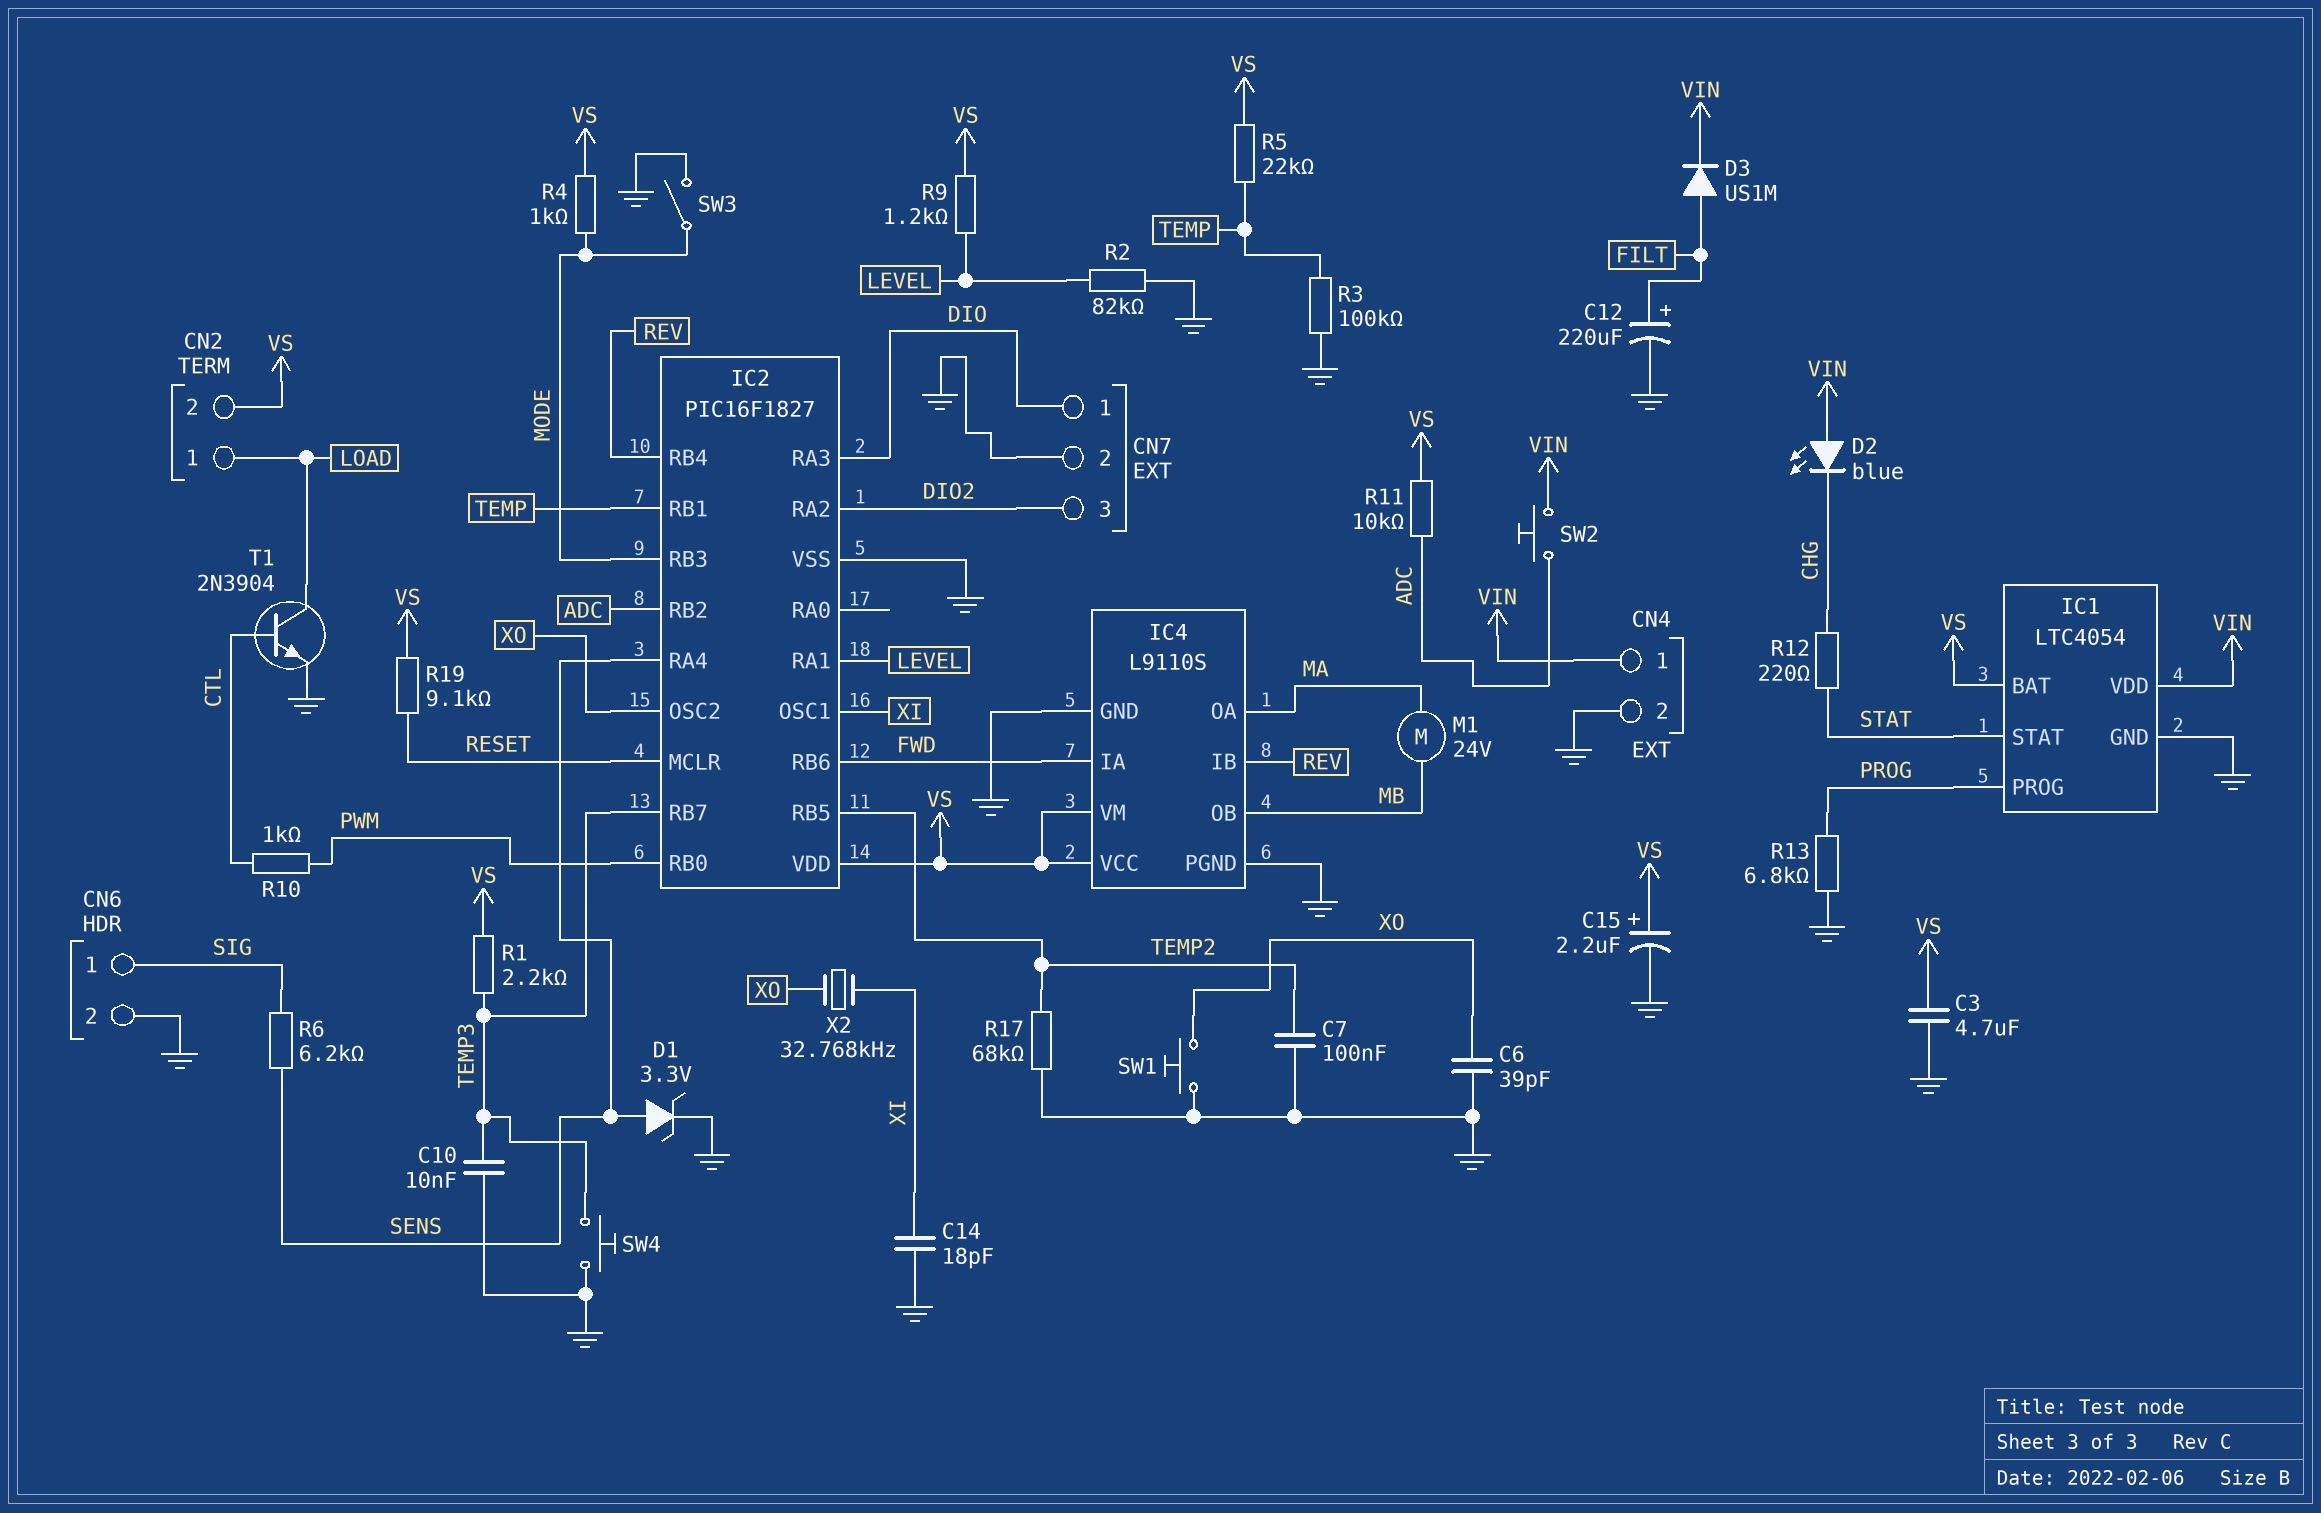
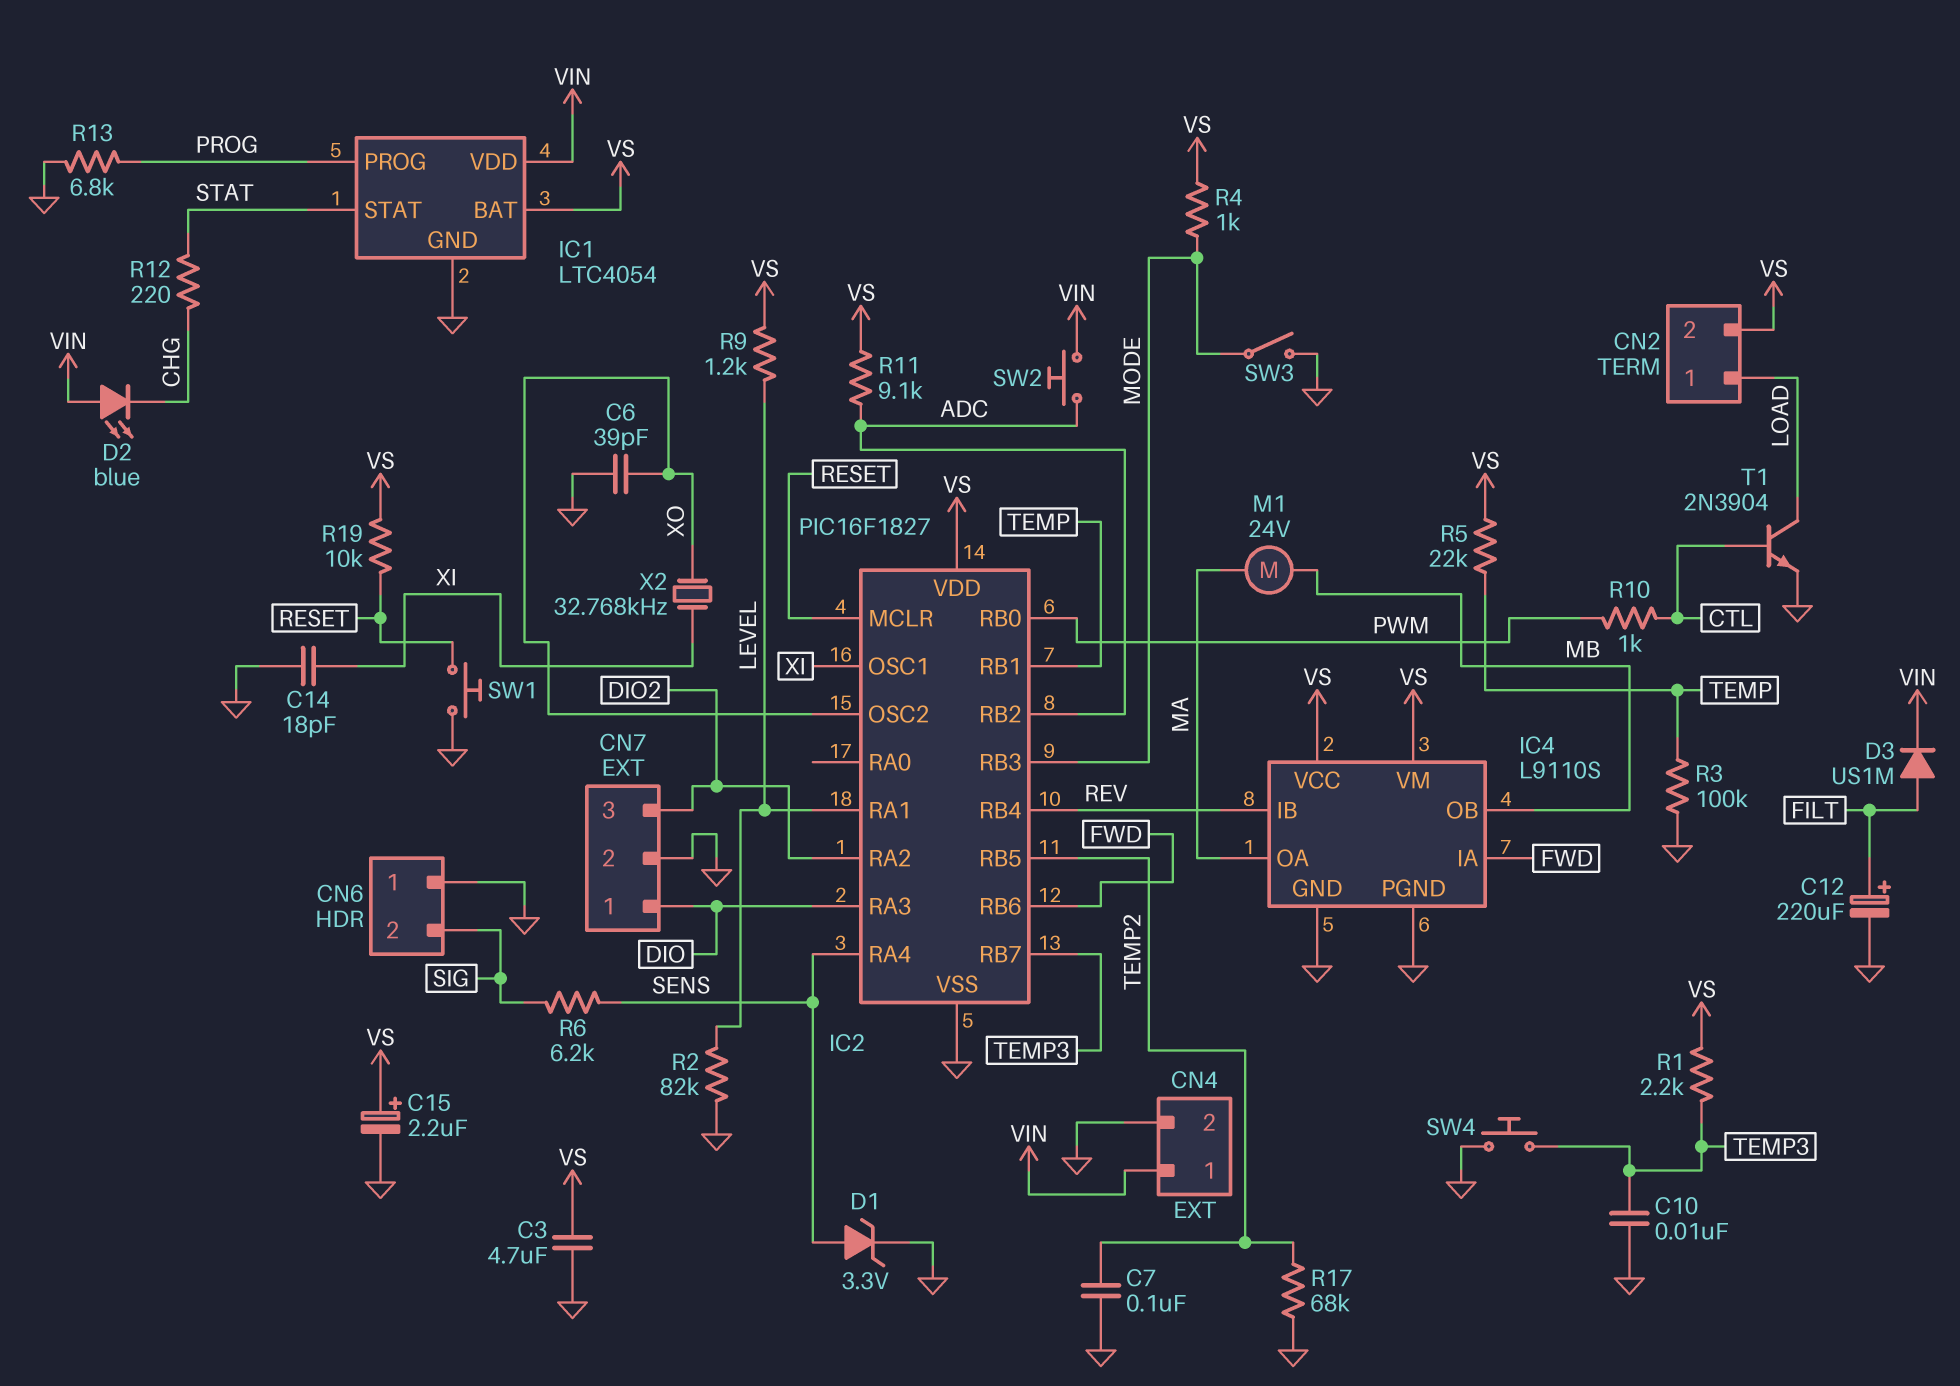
CN6 pin 1: SIG -> GND
CN6 pin 2: GND -> SIG
R11: 10k (ADC, VS) -> 9.1k (ADC, VS)
R19: 9.1k (RESET, VS) -> 10k (RESET, VS)
SW1: button (GND, XO) -> button (GND, RESET)

